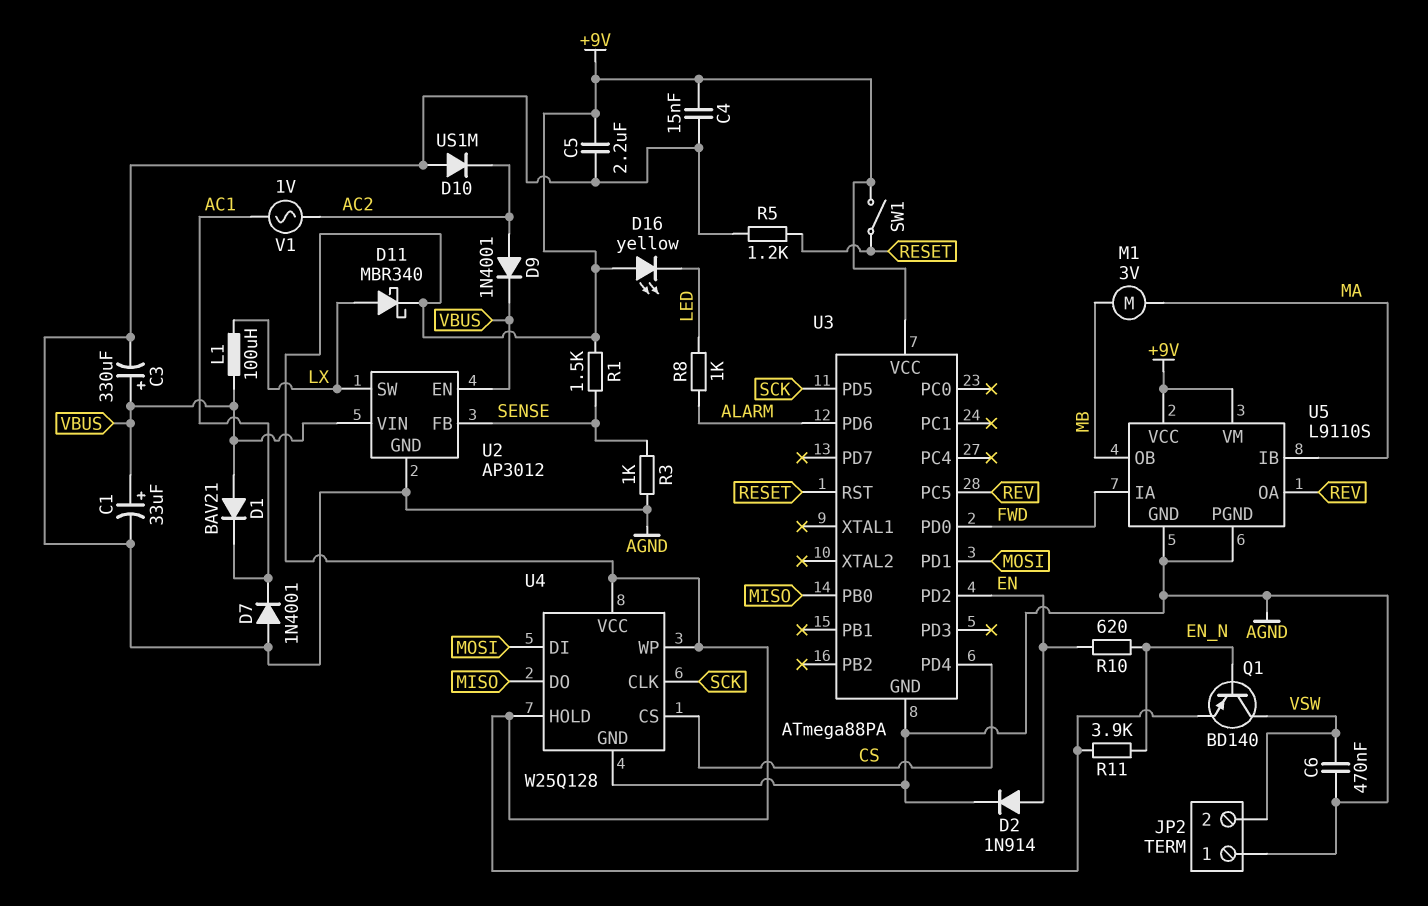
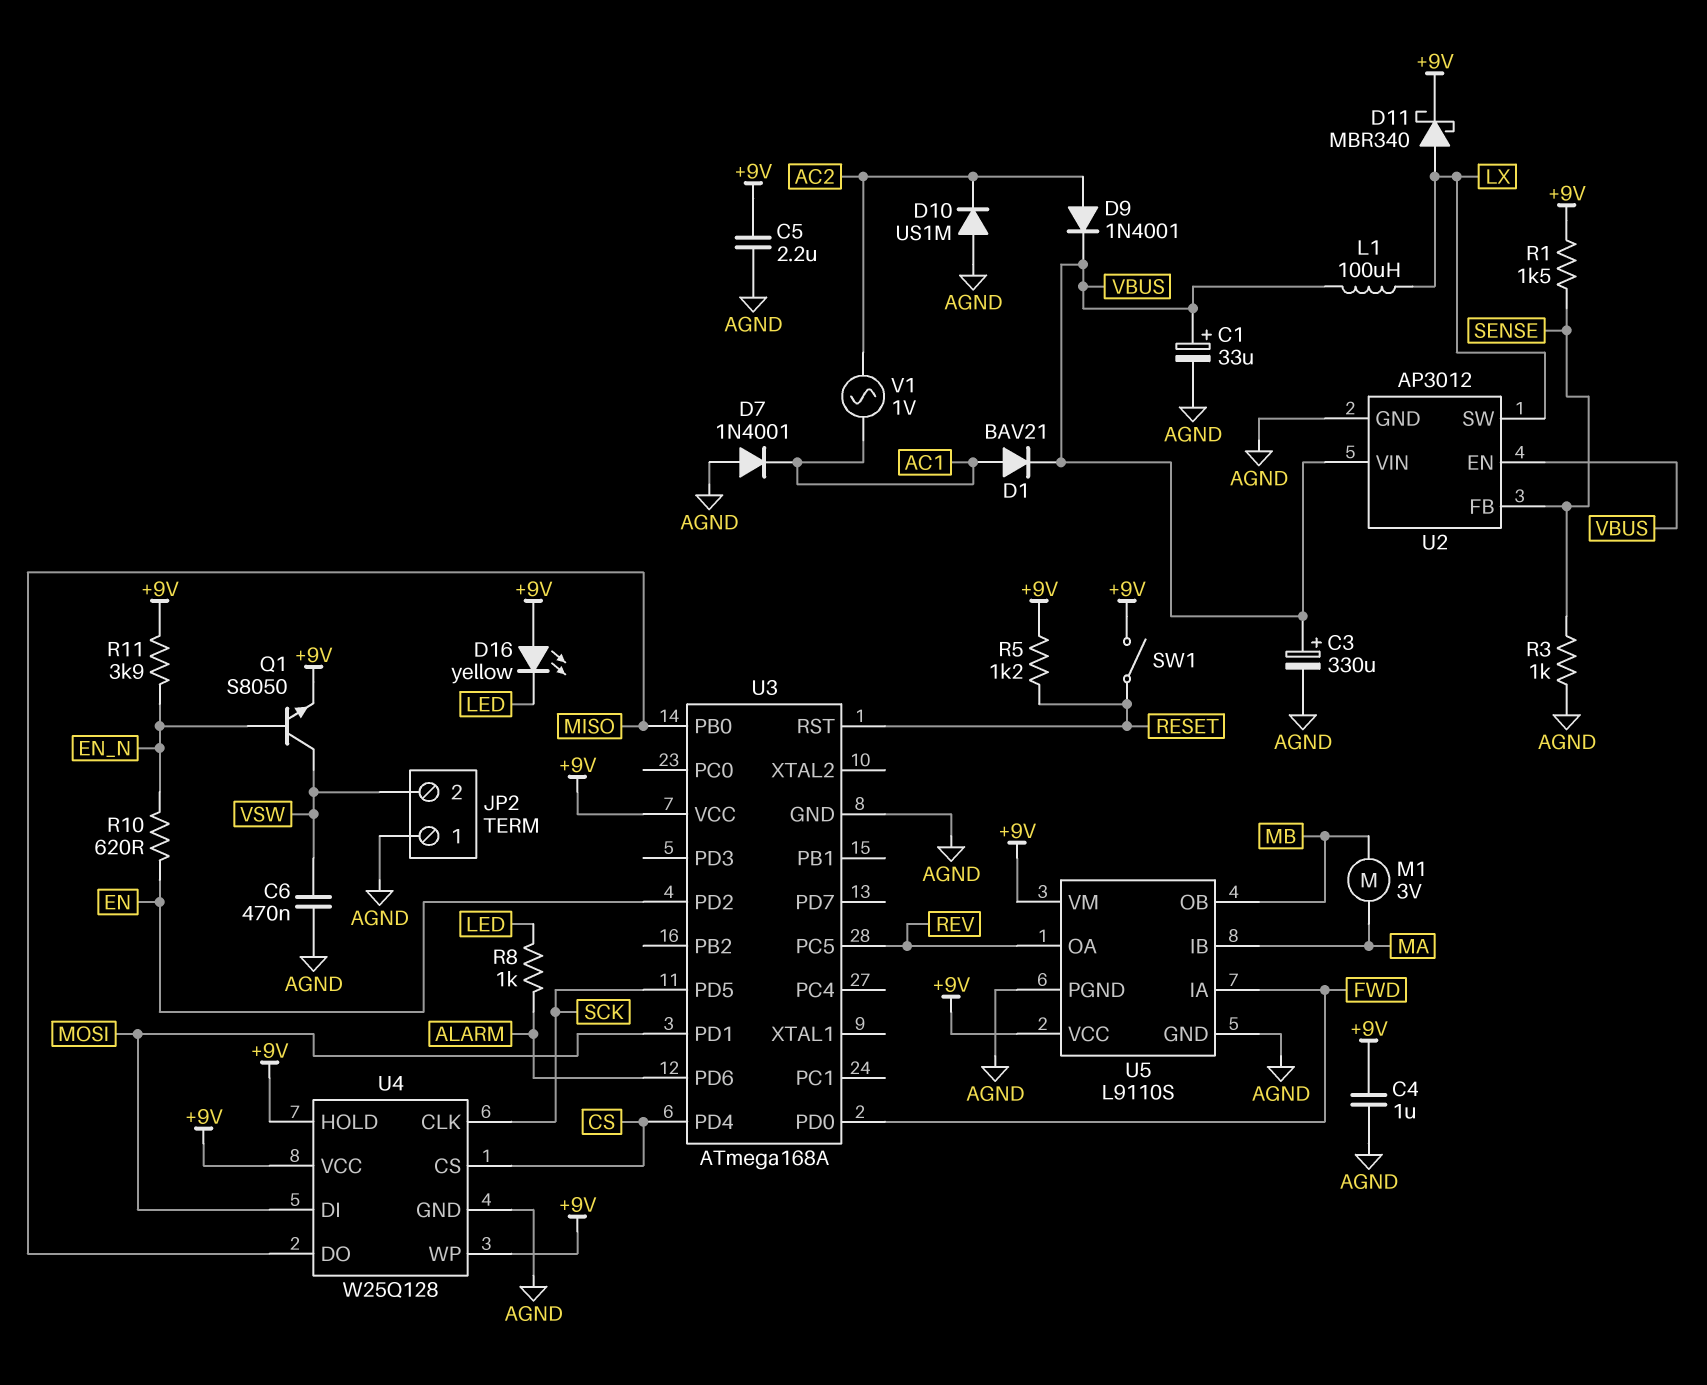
C4: 15nF (+9V, AGND) -> 1uF (+9V, AGND)
D1: diode BAV21 (A VBUS, K AC1) -> diode BAV21 (A AC1, K VBUS)
D2: diode 1N914 (A EN, K AGND) -> none
Q1: PNP BD140 (B EN_N, C VSW, E +9V) -> NPN S8050 (B EN_N, C VSW, E +9V)
R5: 1.2k (AGND, RESET) -> 1.2k (+9V, RESET)
U3: ATmega88PA -> ATmega168A

